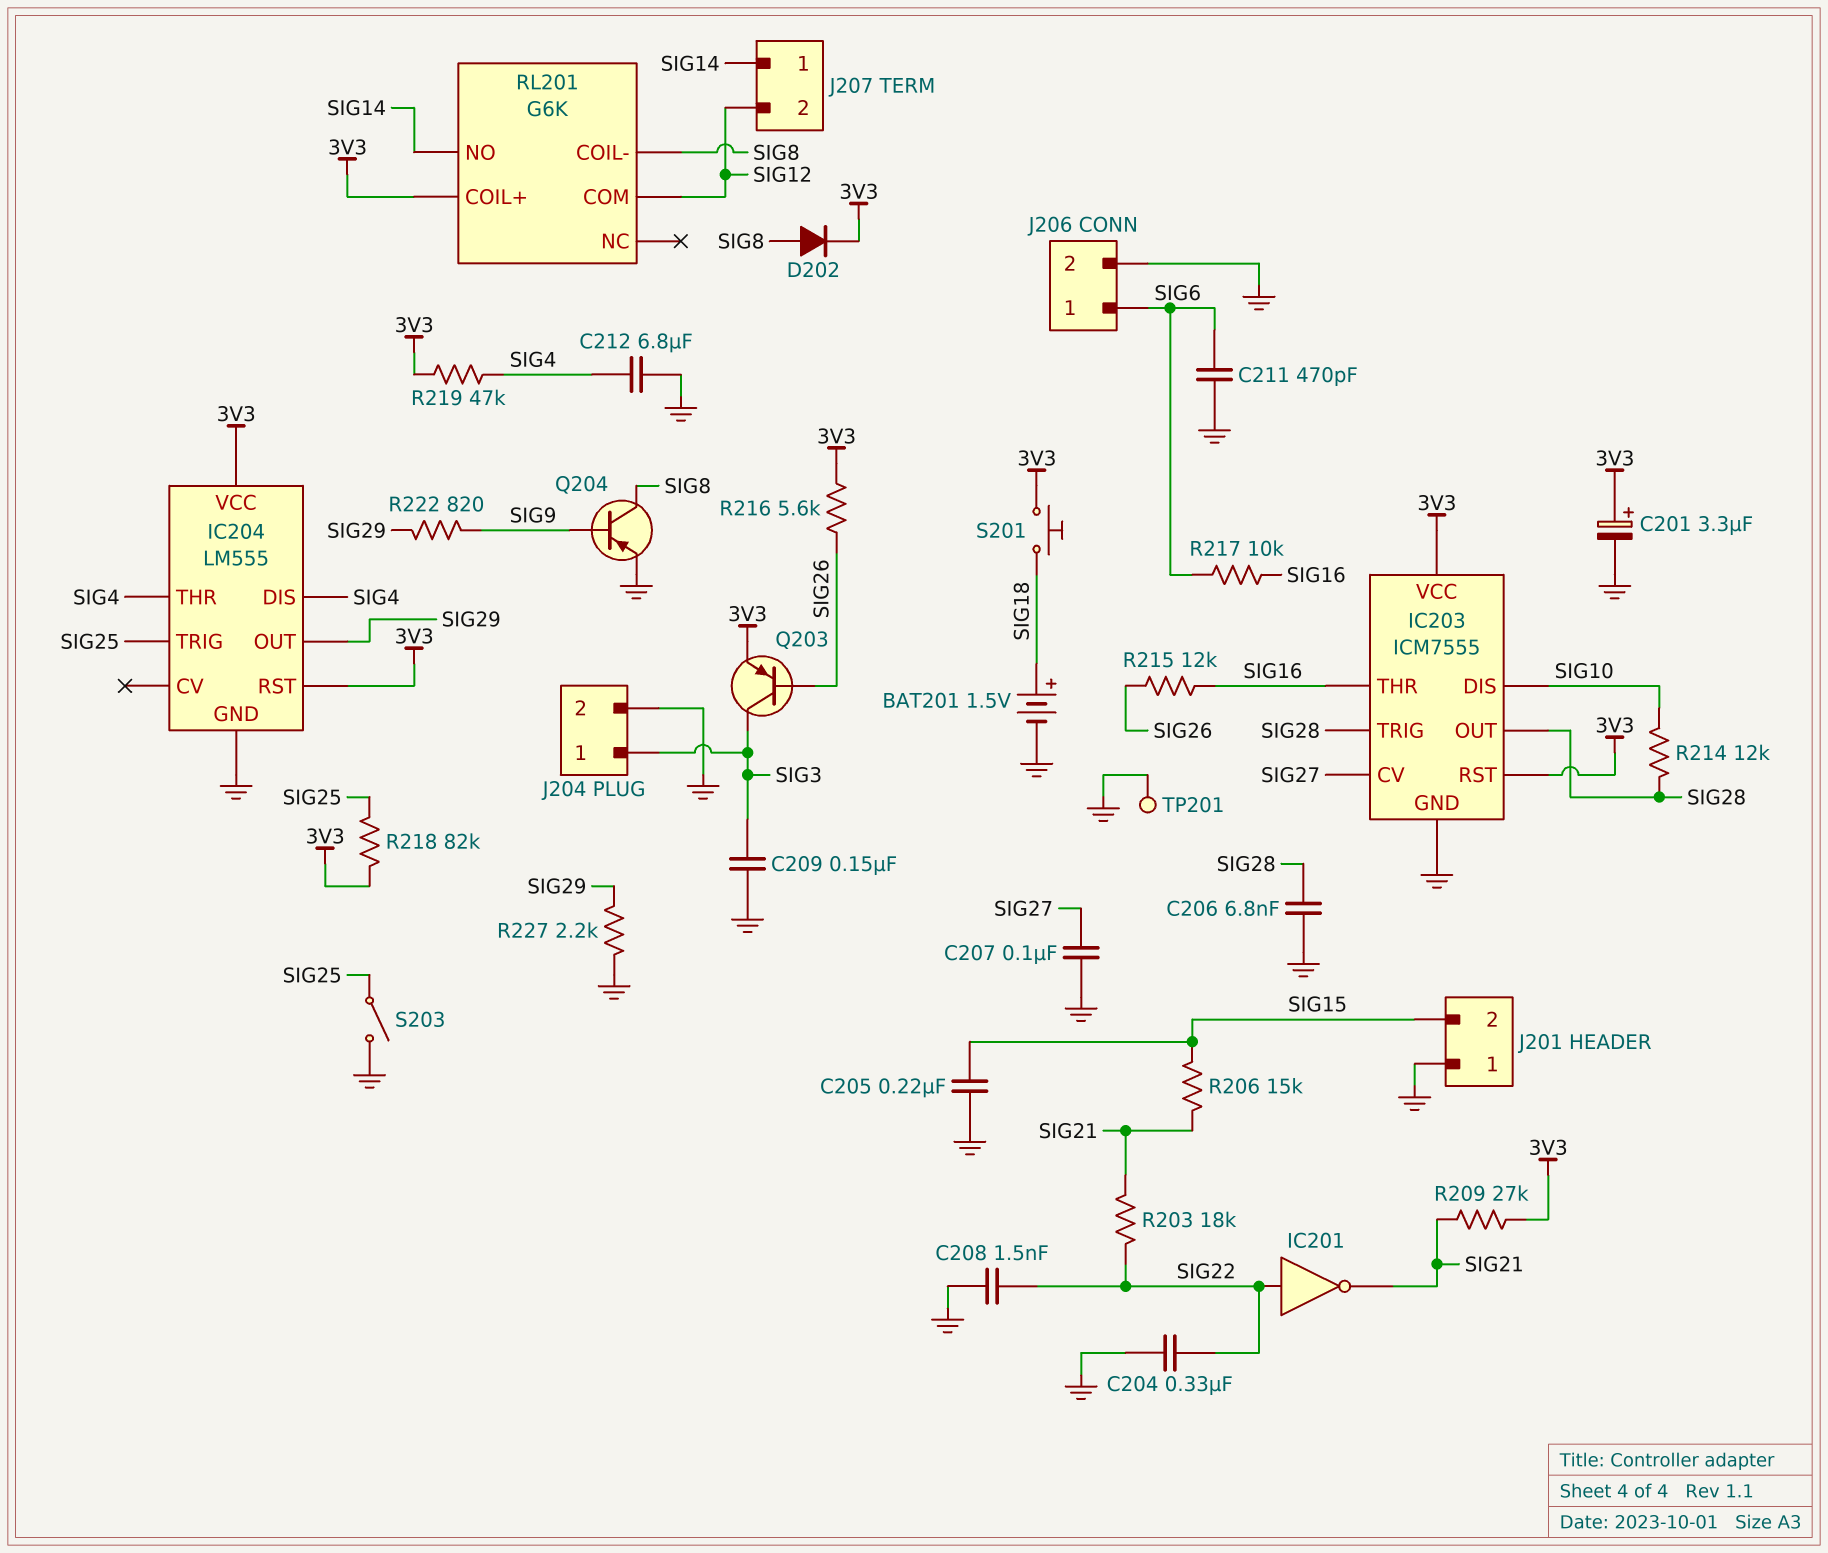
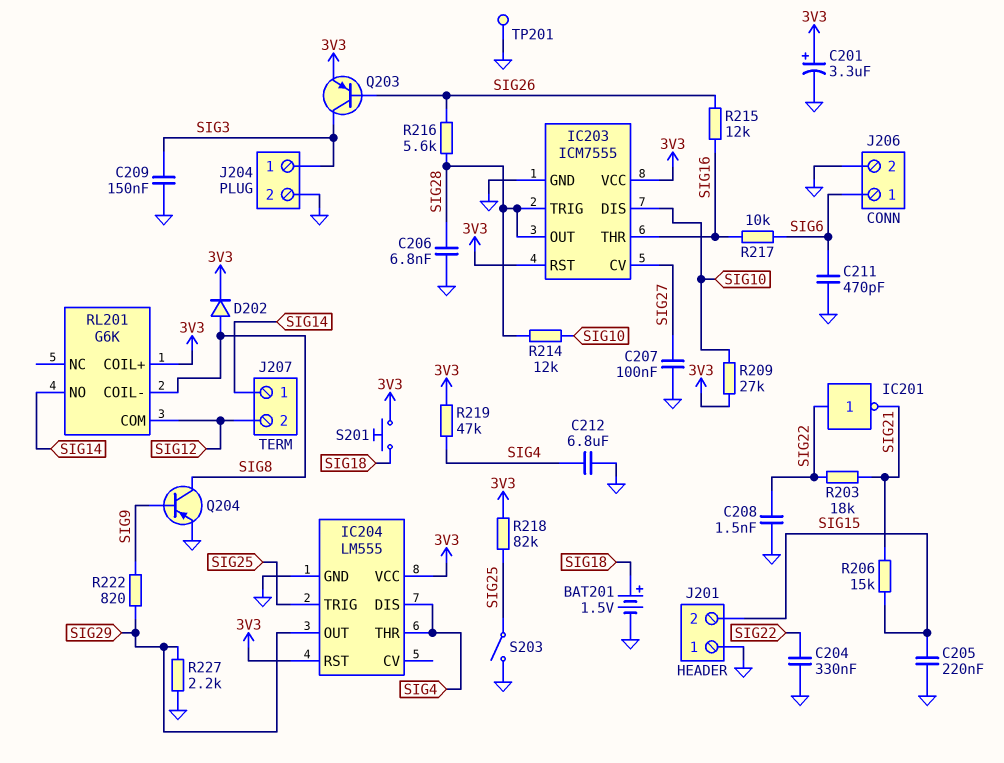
R209: 27k (3V3, SIG21) -> 27k (3V3, SIG10)
R216: 5.6k (3V3, SIG26) -> 5.6k (SIG26, SIG28)

